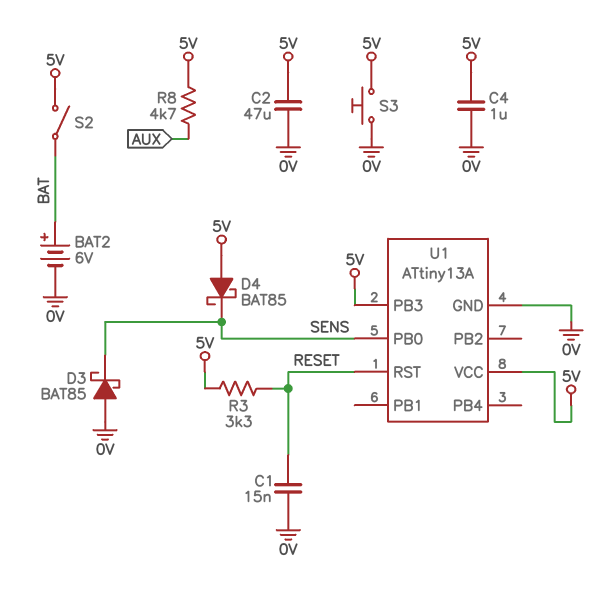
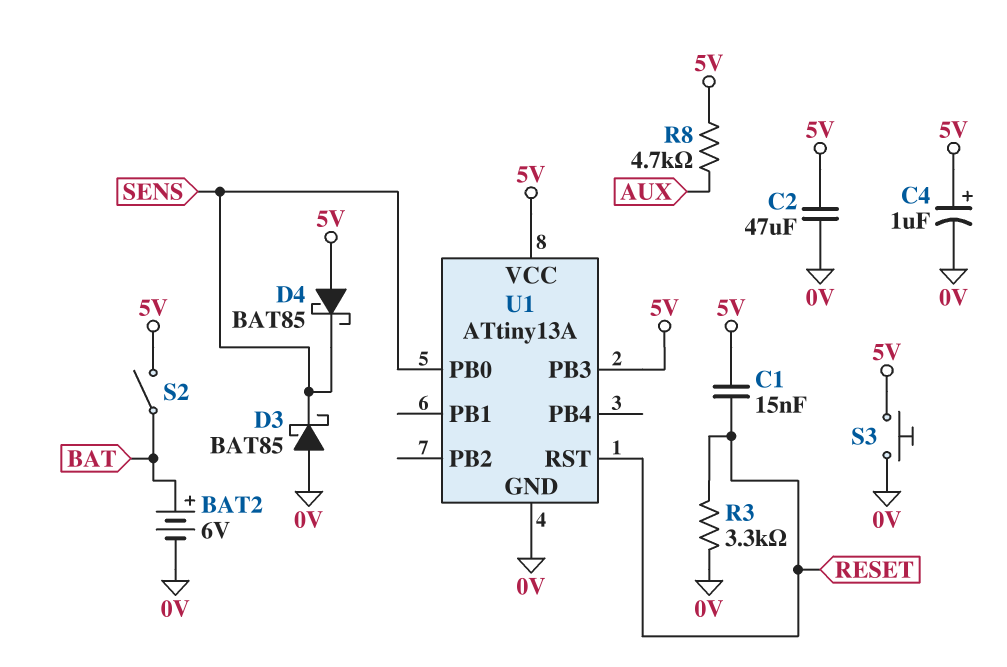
C1: 15nF (0V, RESET) -> 15nF (5V, RESET)
C4: 1uF (0V, 5V) -> 1uF (plus 5V, minus 0V)
R3: 3.3k (5V, RESET) -> 3.3k (0V, RESET)

